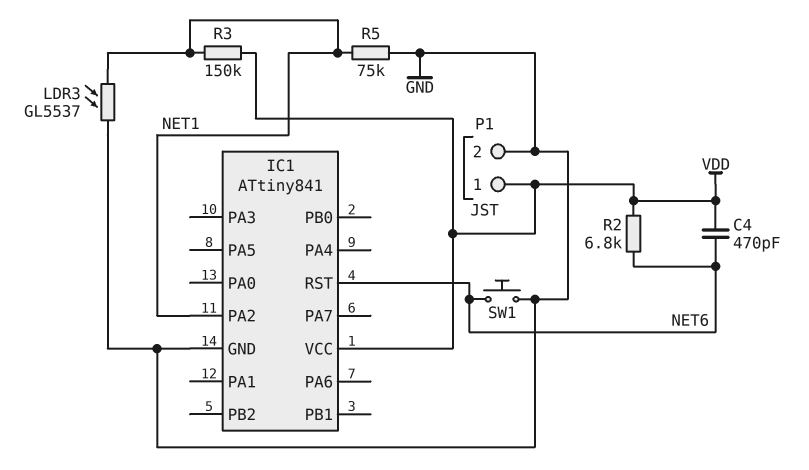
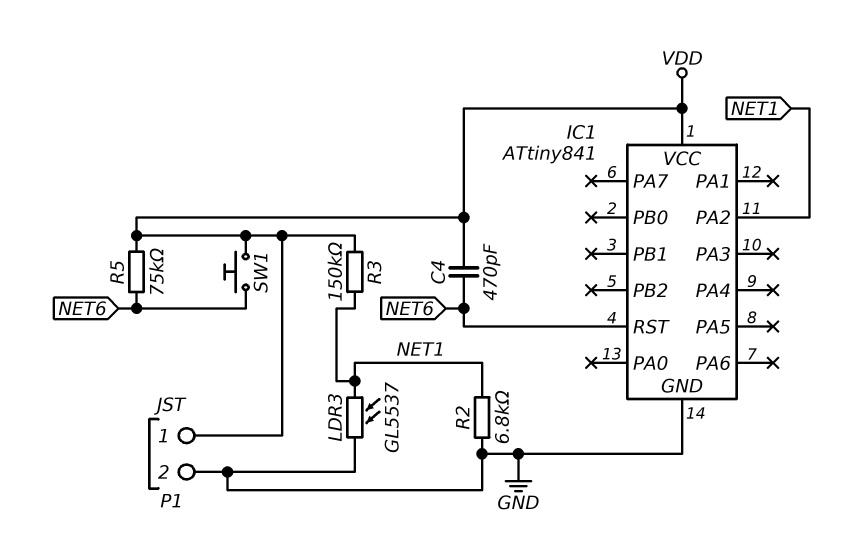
R2: 6.8k (NET6, VDD) -> 6.8k (GND, NET1)
R5: 75k (GND, NET1) -> 75k (NET6, VDD)
SW1: button (GND, NET6) -> button (NET6, VDD)

